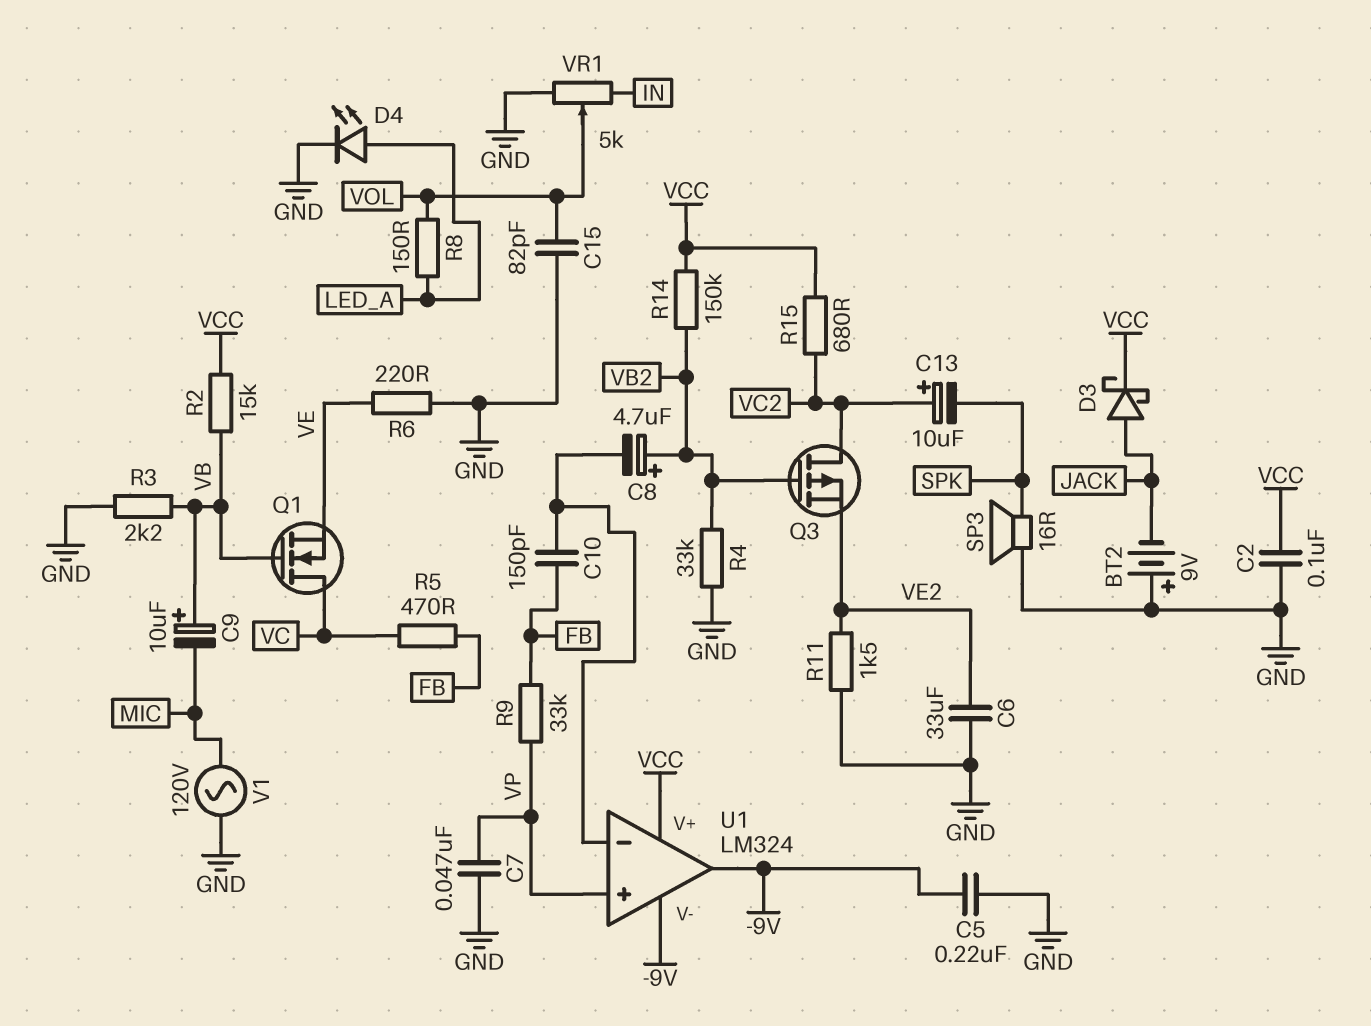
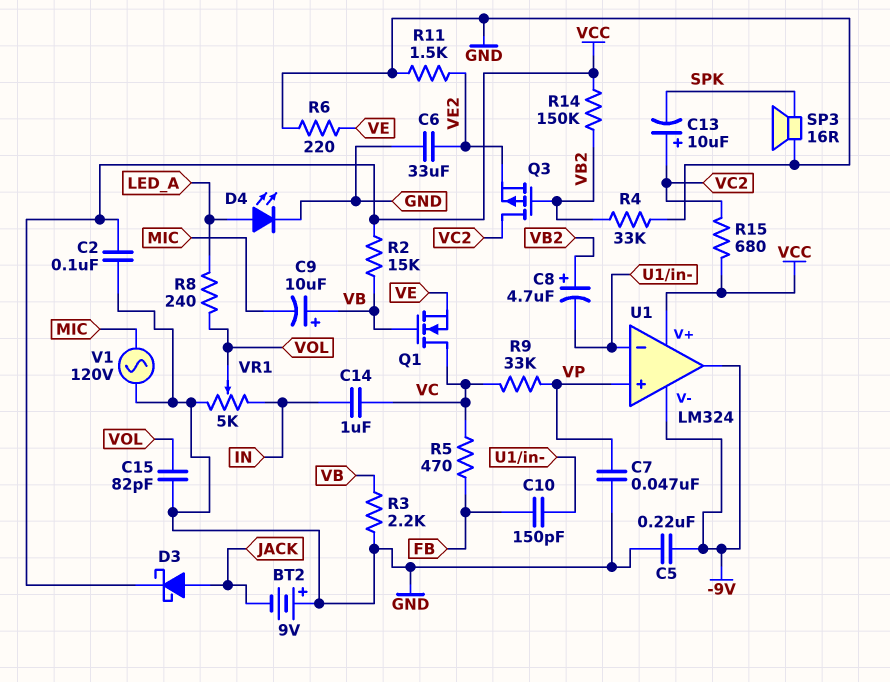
C14: none -> 1uF (IN, VC)
R8: 150 (LED_A, VOL) -> 240 (LED_A, VOL)
R9: 33k (FB, VP) -> 33k (VC, VP)

